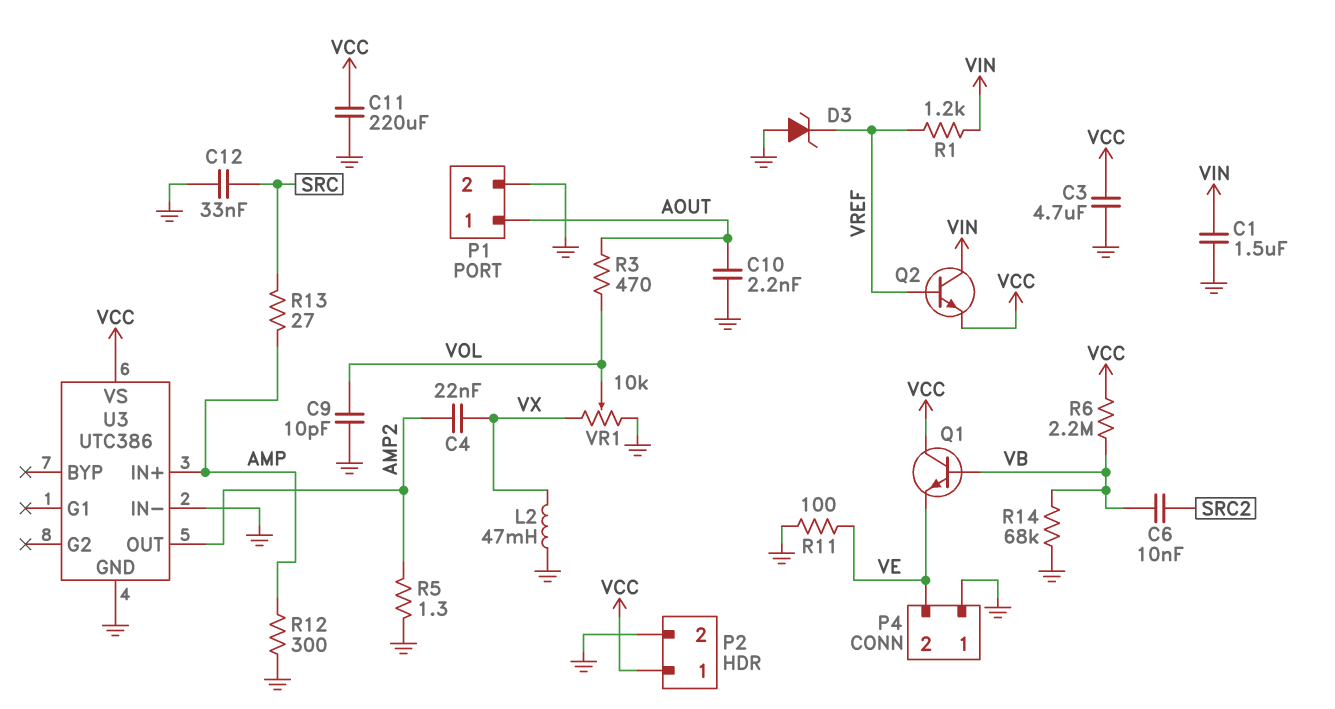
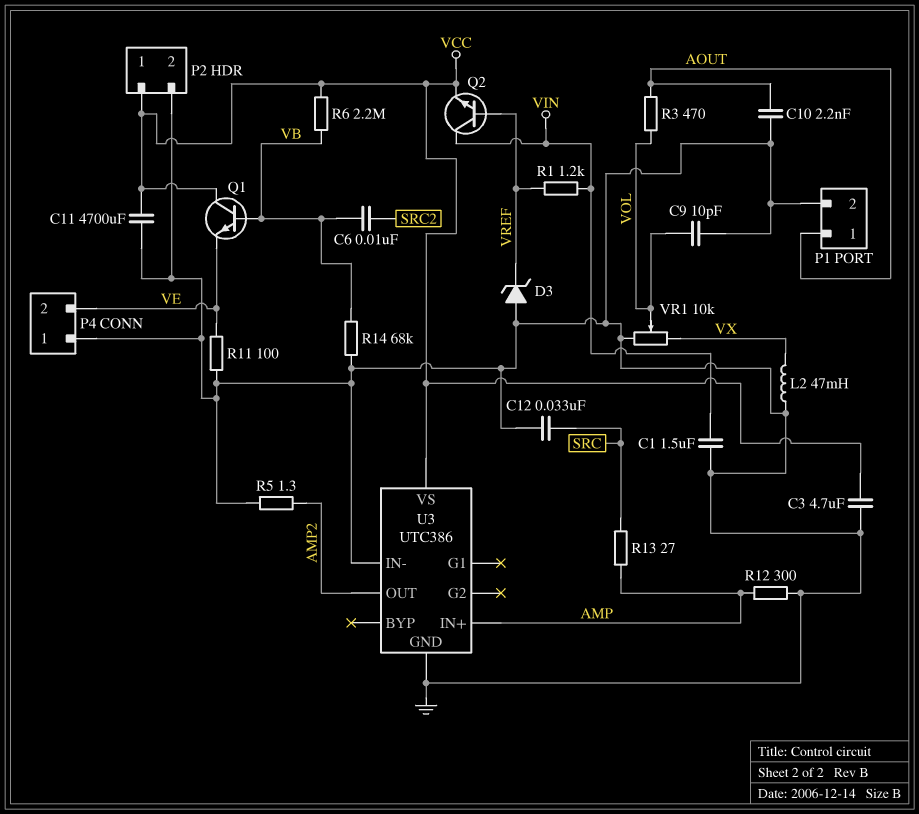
C4: 22nF (AMP2, VX) -> none
C11: 220uF (GND, VCC) -> 4700uF (GND, VCC)

